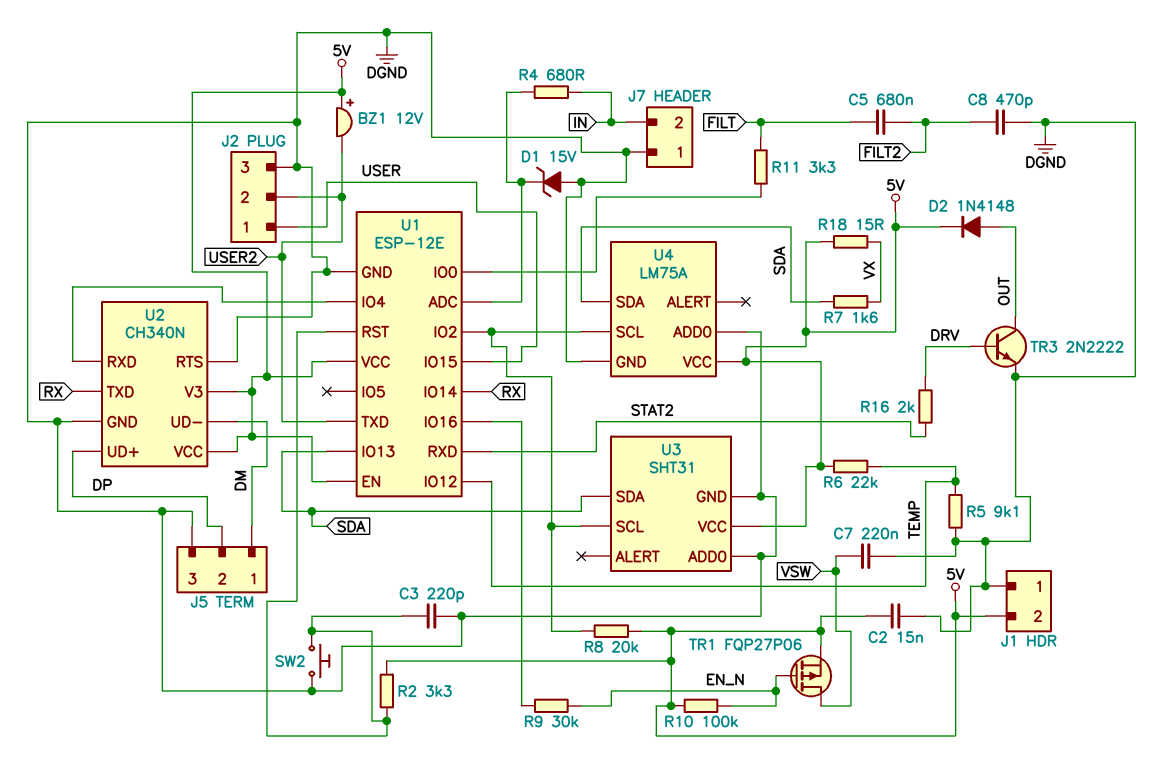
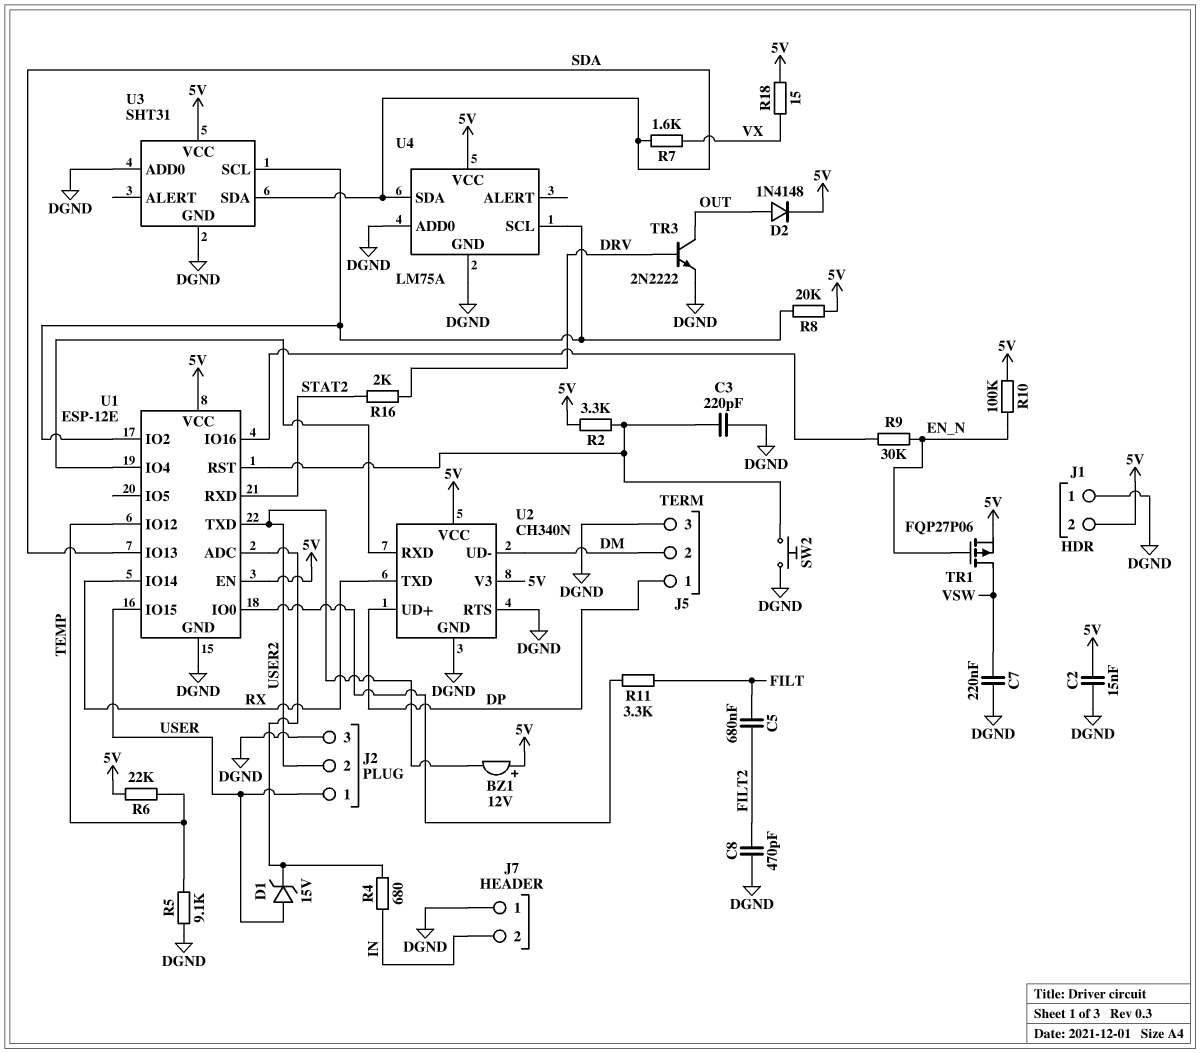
D1: zener 15V (A DGND, K U1/ADC) -> zener 15V (A USER, K U1/ADC)
J5 pin 1: DM -> DP
J5 pin 2: DP -> DM

